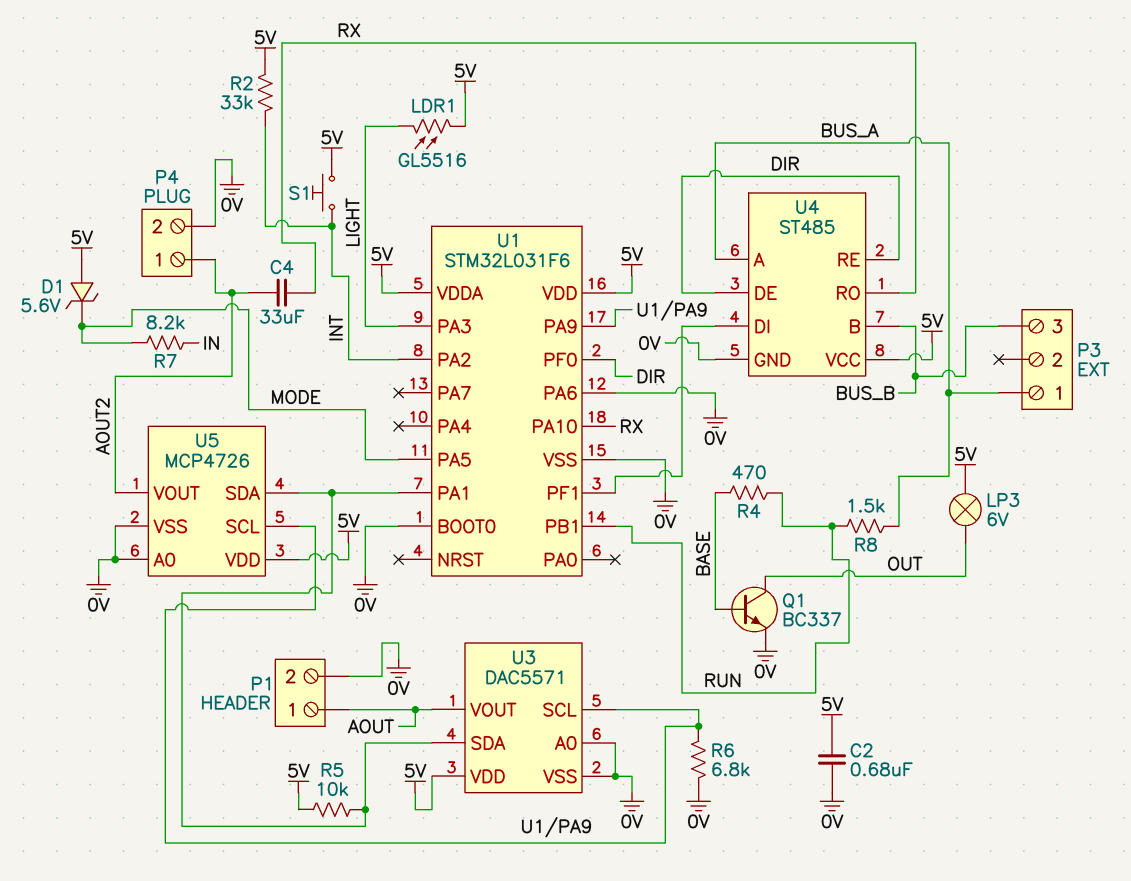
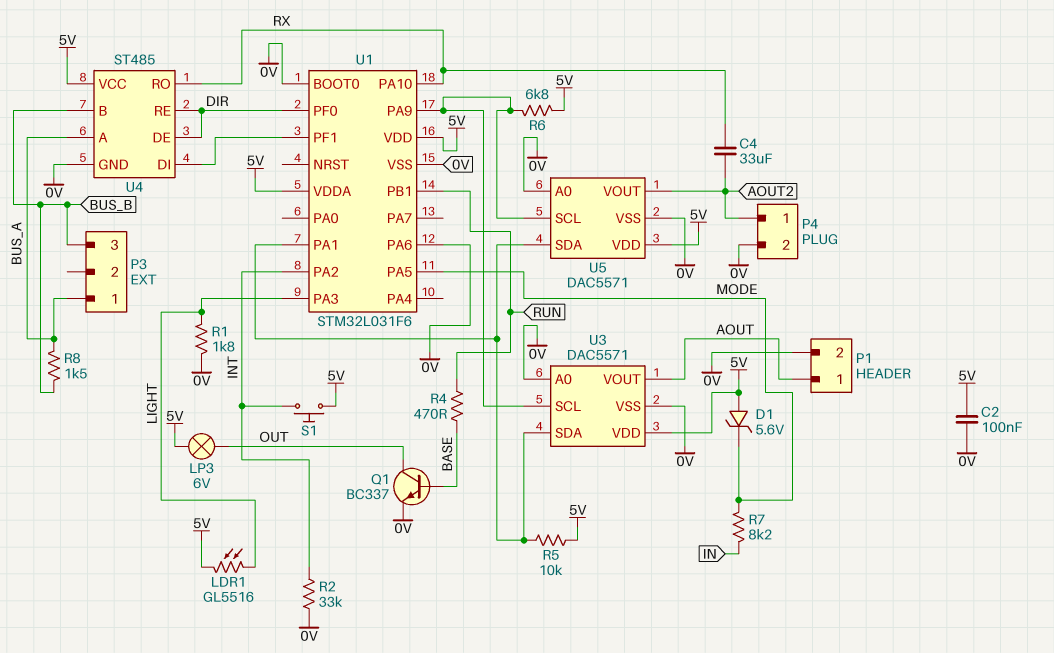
C2: 680nF (0V, 5V) -> 100nF (0V, 5V)
R1: none -> 1.8k (0V, LIGHT)
R2: 33k (5V, INT) -> 33k (0V, INT)
R6: 6.8k (0V, U1/PA9) -> 6.8k (5V, U1/PA9)
R8: 1.5k (BUS_A, RUN) -> 1.5k (BUS_A, BUS_B)
U5: MCP4726 -> DAC5571

